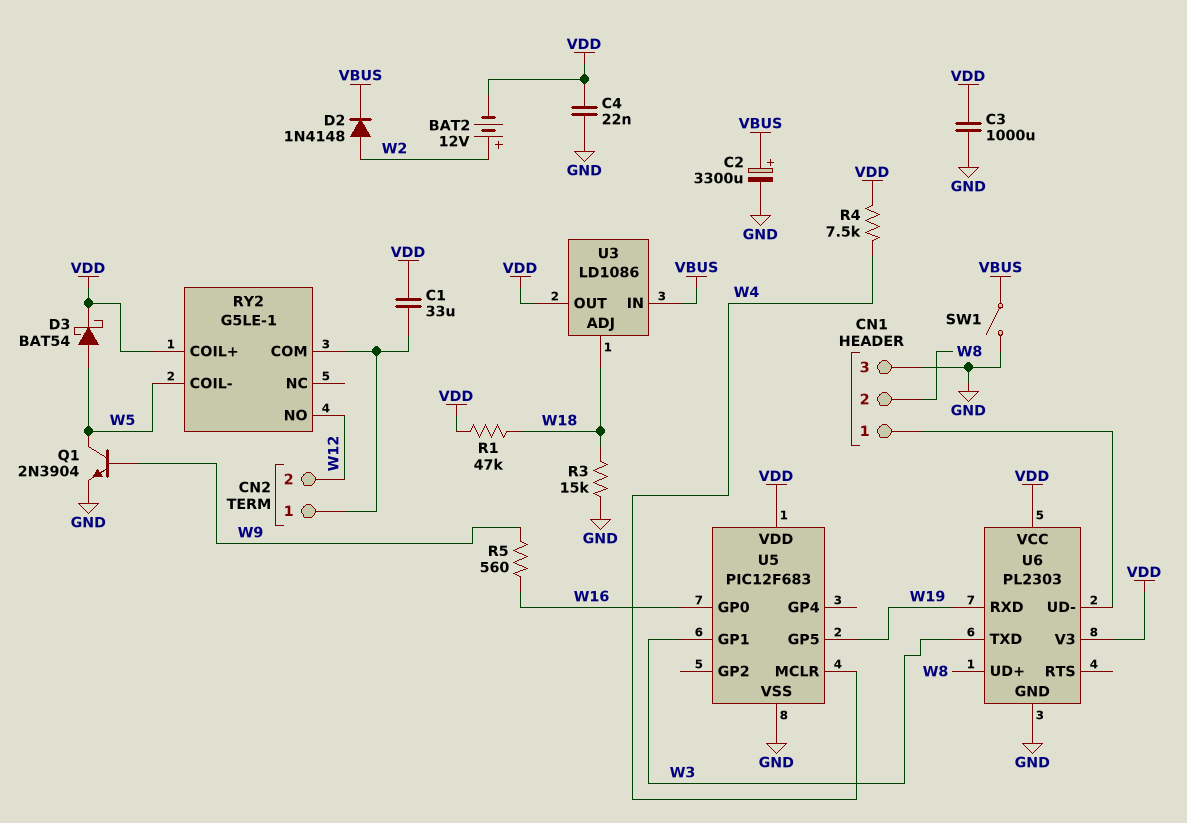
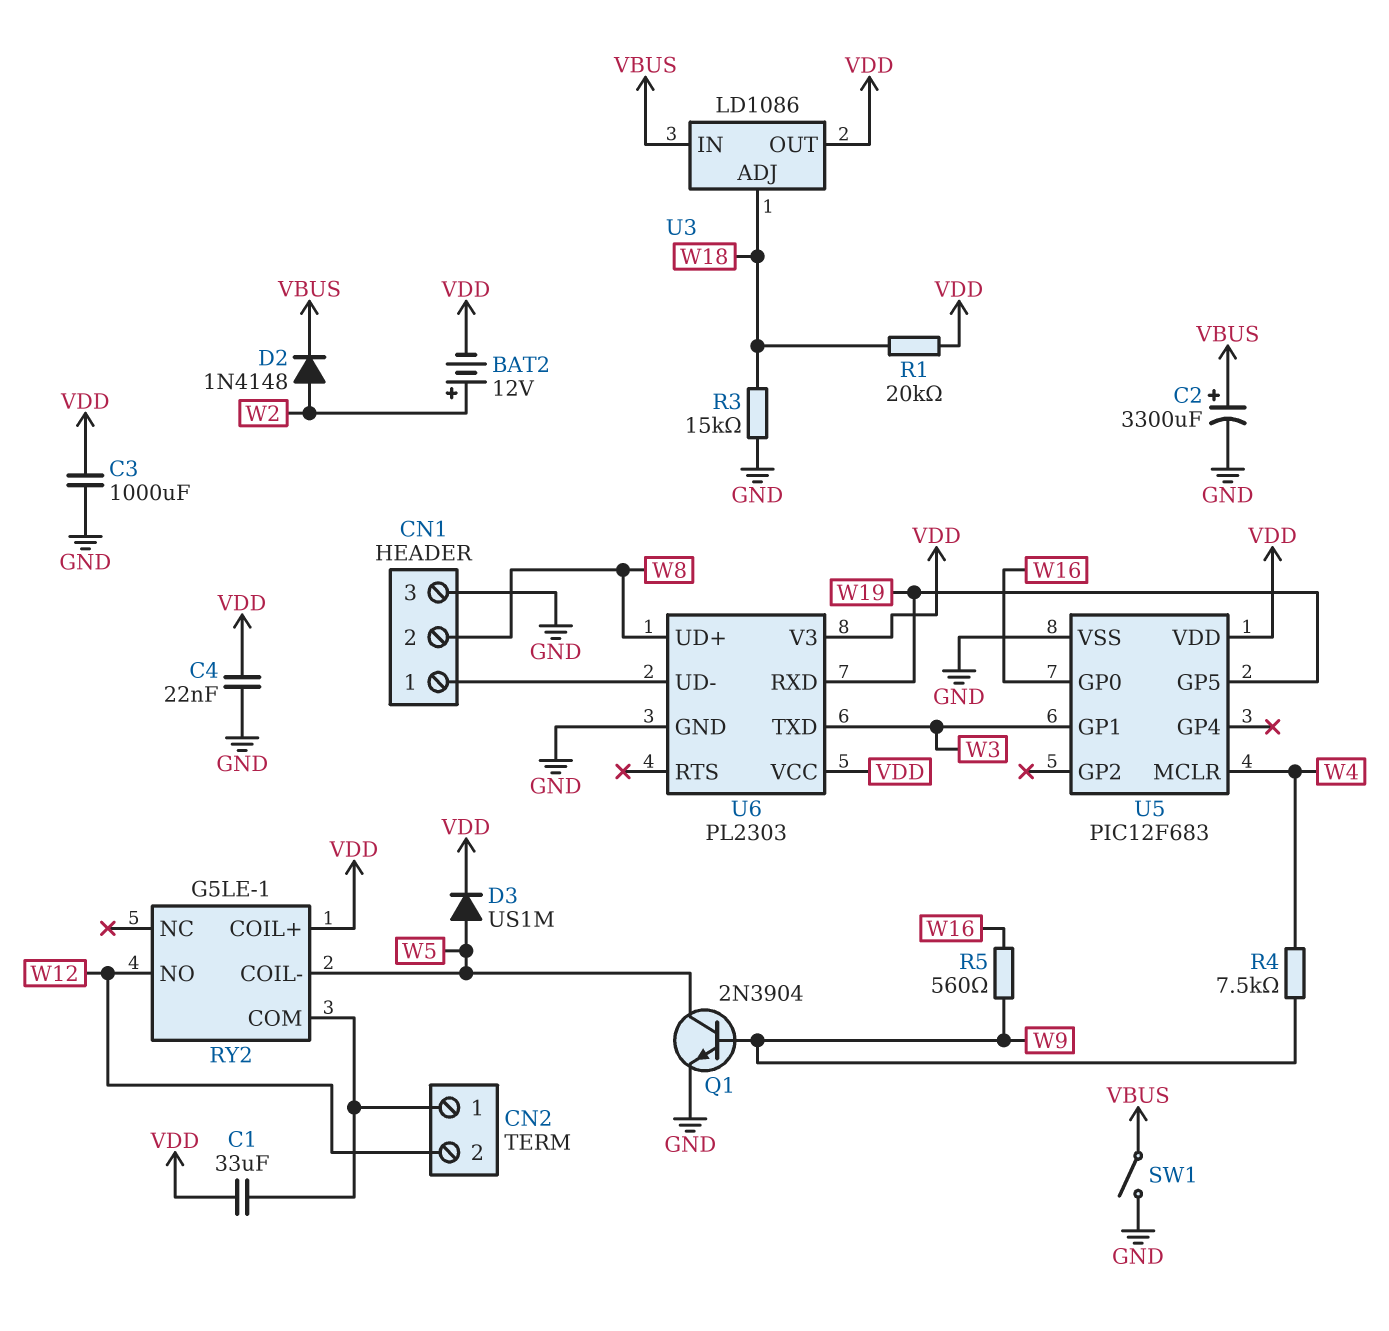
D3: schottky BAT54 (A W5, K VDD) -> diode US1M (A W5, K VDD)
R1: 47k (VDD, W18) -> 20k (VDD, W18)
R4: 7.5k (VDD, W4) -> 7.5k (W4, W9)

